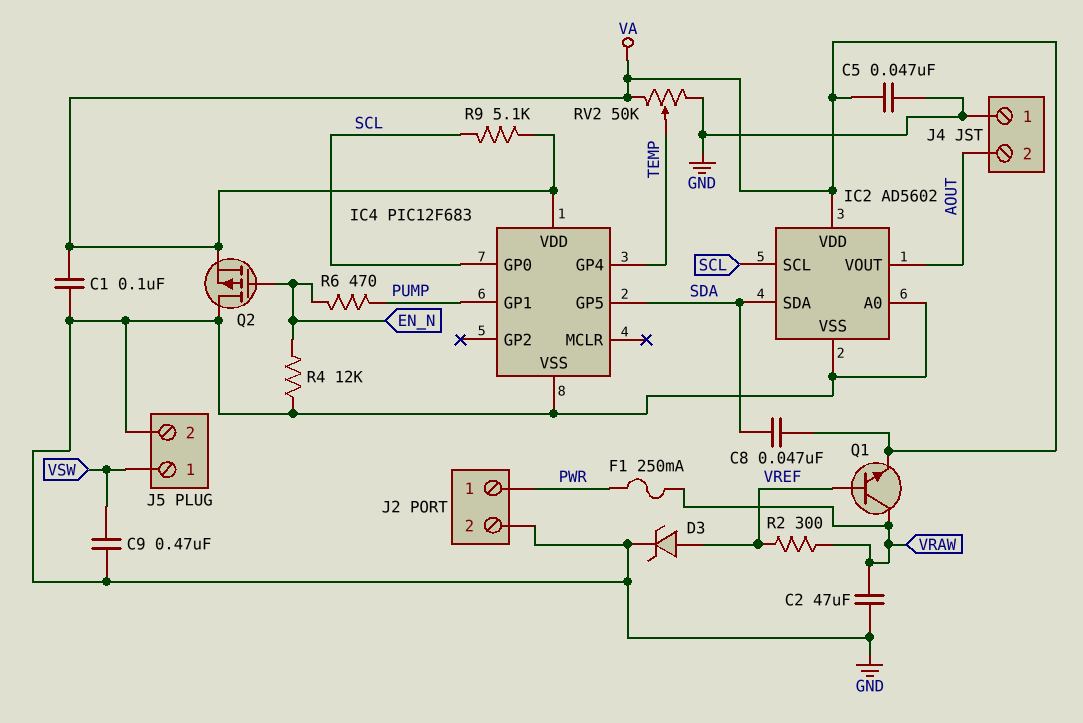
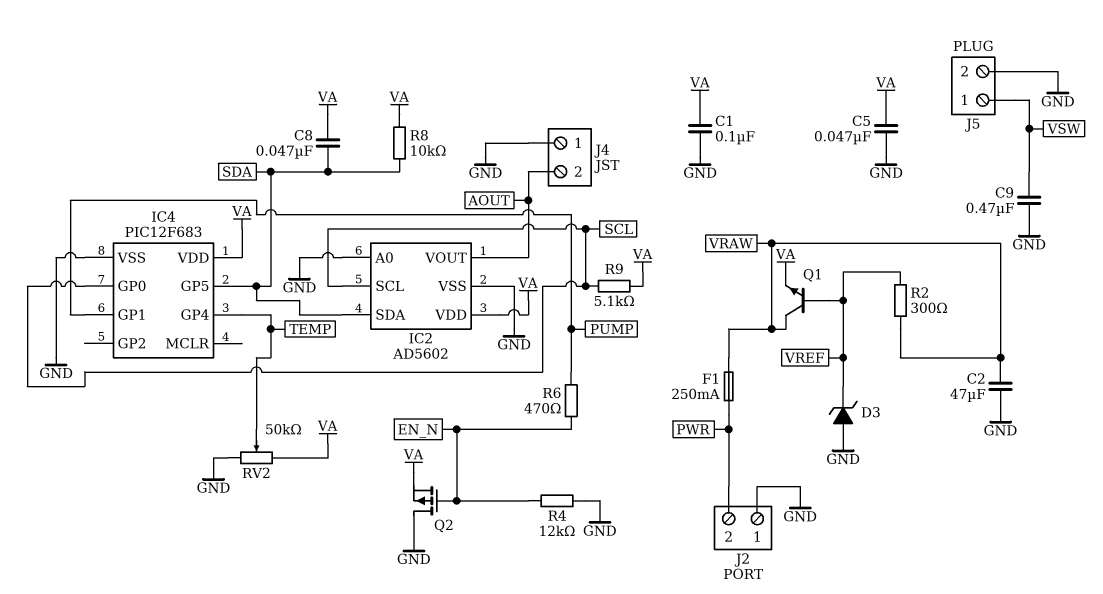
D3: zener (A VREF, K GND) -> zener (A GND, K VREF)
J2 pin 1: PWR -> GND
J2 pin 2: GND -> PWR
R8: none -> 10k (SDA, VA)

